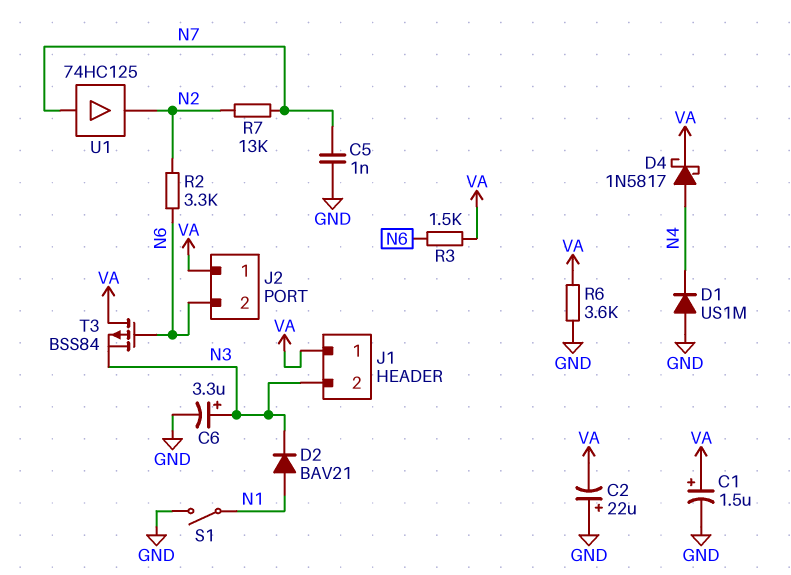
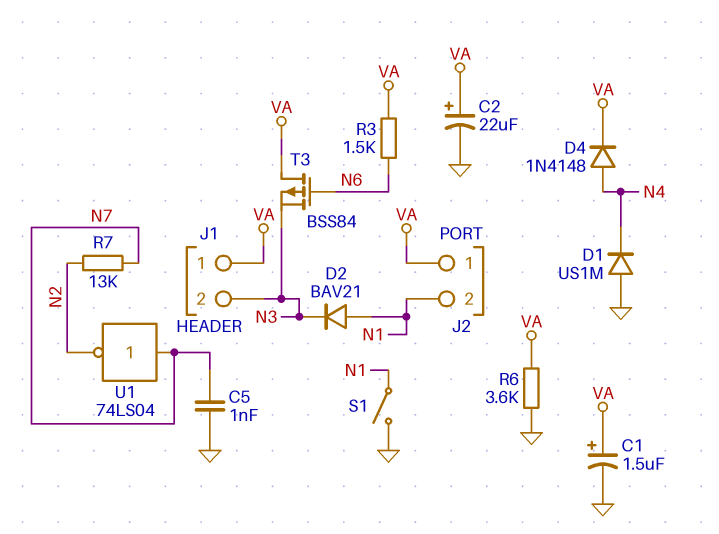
C2: 22uF (plus GND, minus VA) -> 22uF (plus VA, minus GND)
C6: 3.3uF (plus N3, minus GND) -> none
D4: schottky 1N5817 (A N4, K VA) -> diode 1N4148 (A N4, K VA)
J2 pin 2: N6 -> N1
R2: 3.3k (N2, N6) -> none
U1: buffer 74HC125 (in N7, out N2) -> NOT 74LS04 (in N7, out N2)

